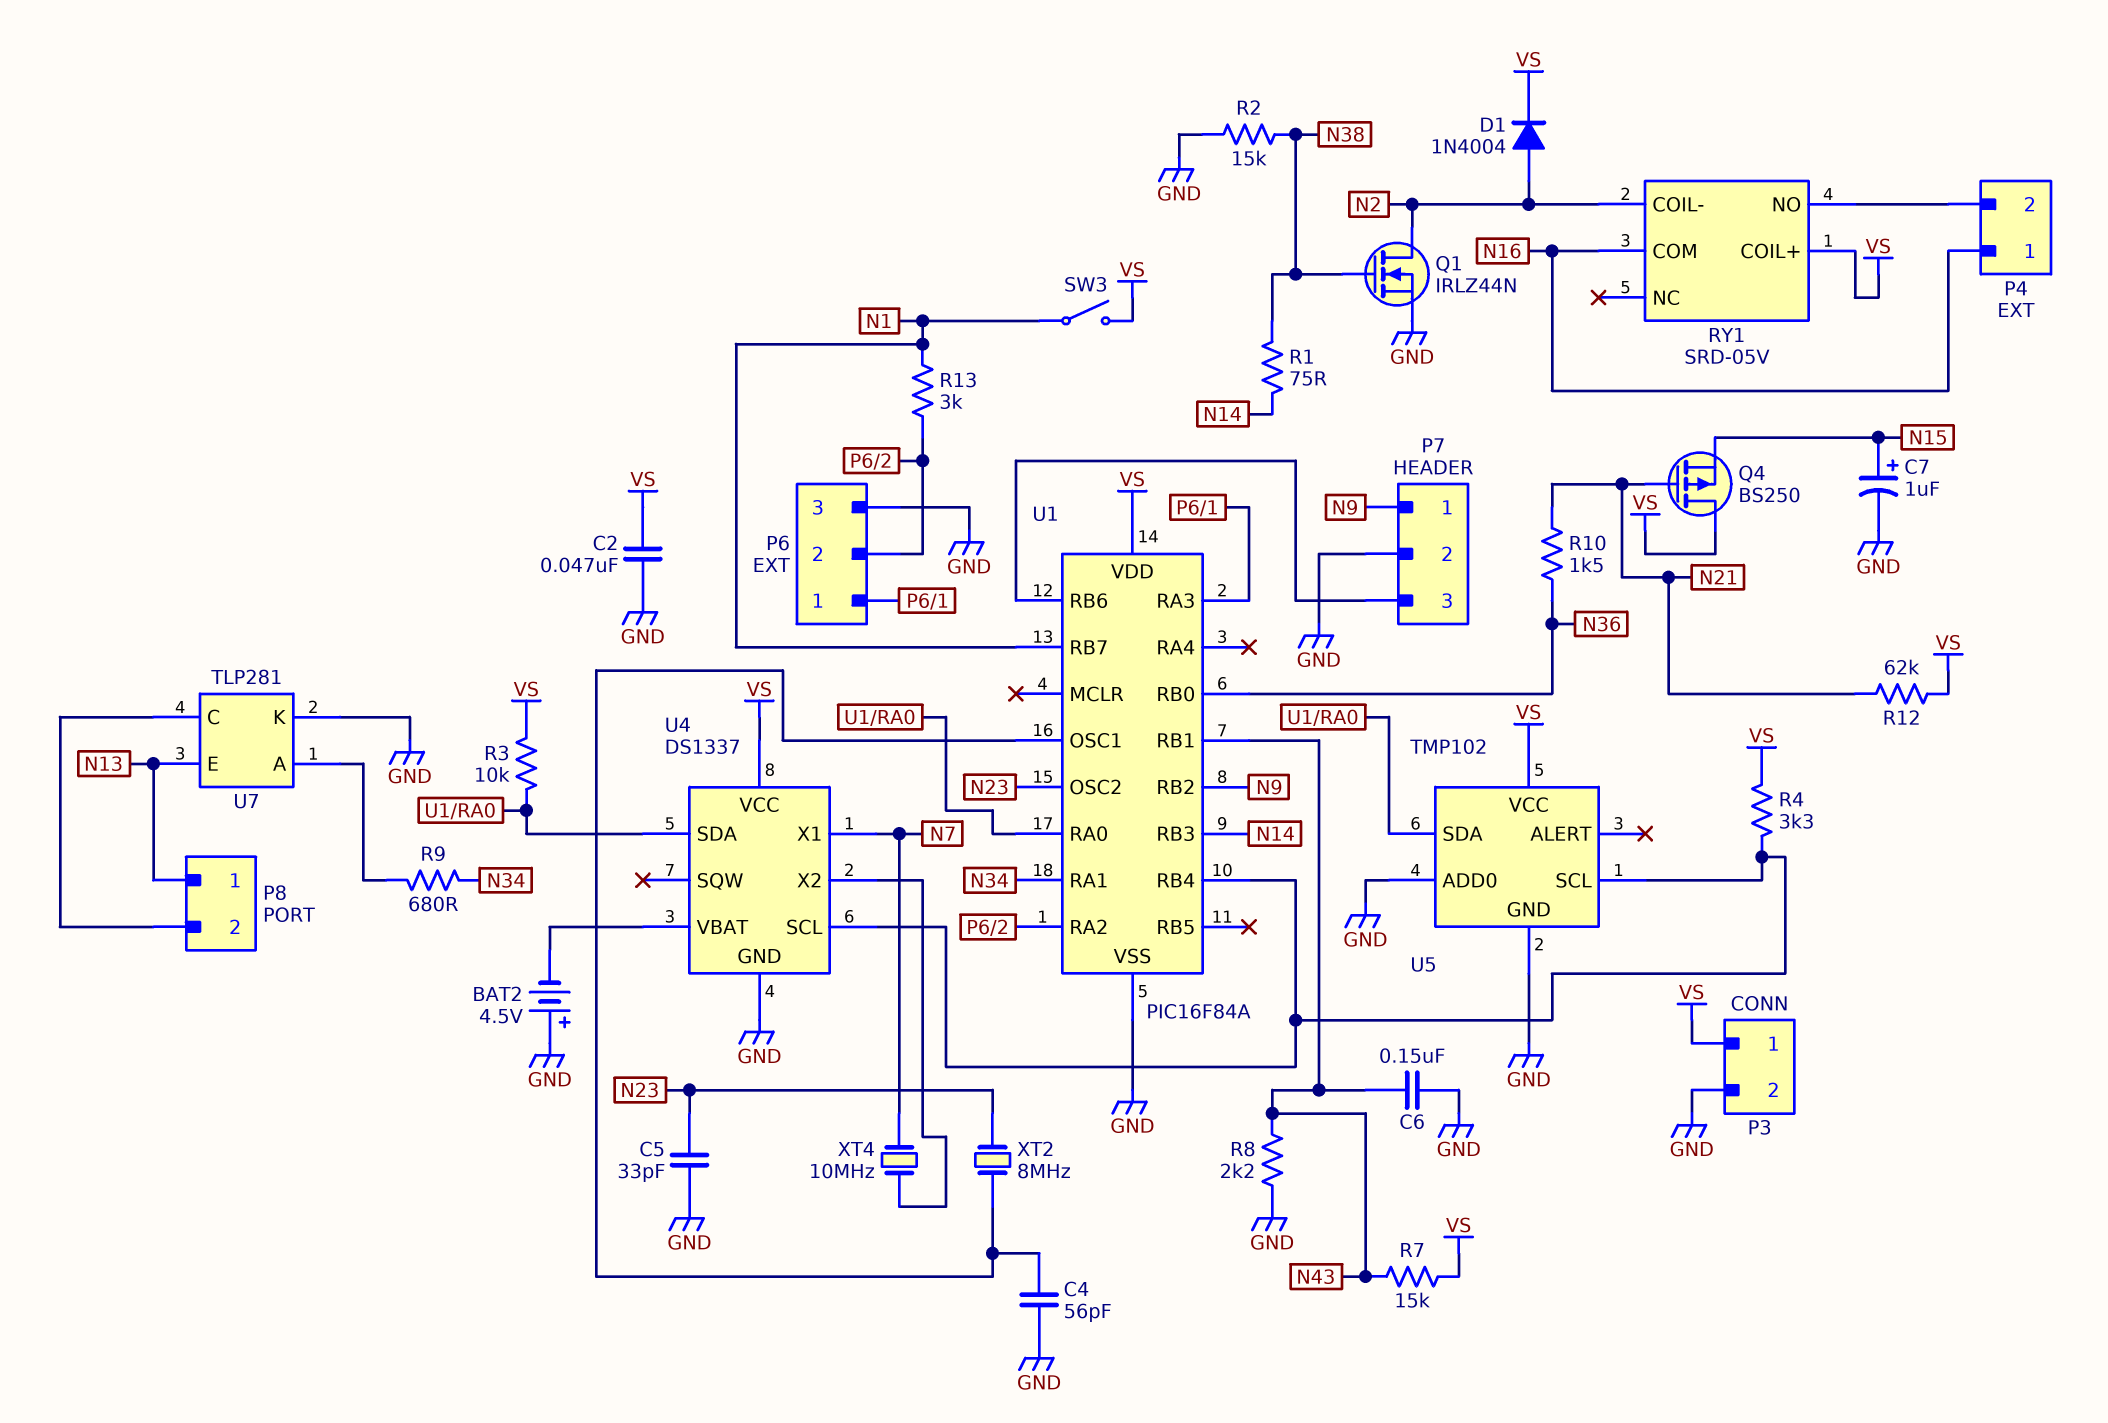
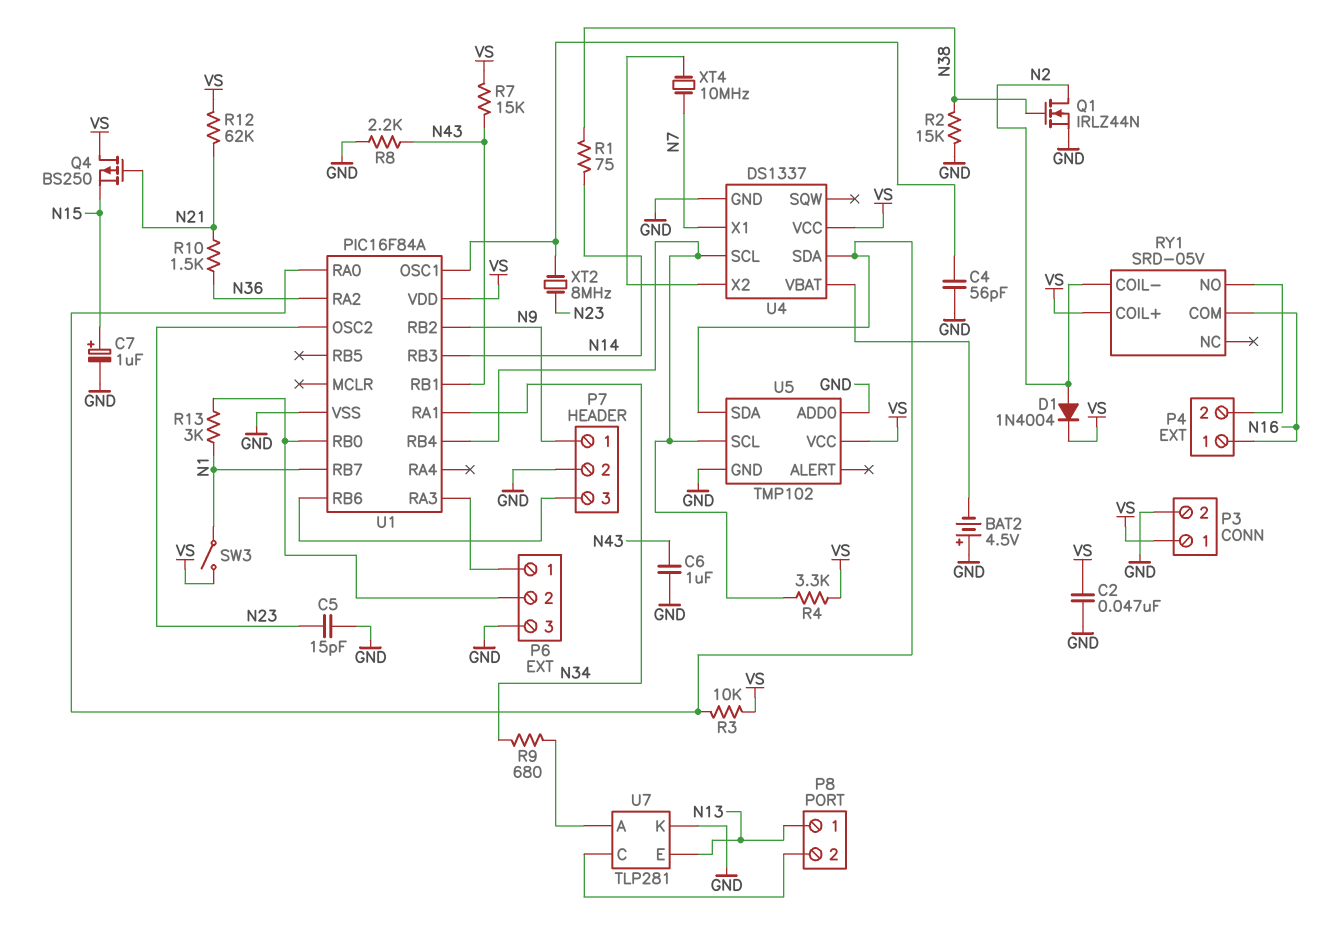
C5: 33pF (GND, N23) -> 15pF (GND, N23)
C6: 150nF (GND, N43) -> 1uF (GND, N43)
U1 pin RA2: P6/2 -> N36
U1 pin RB0: N36 -> P6/2

